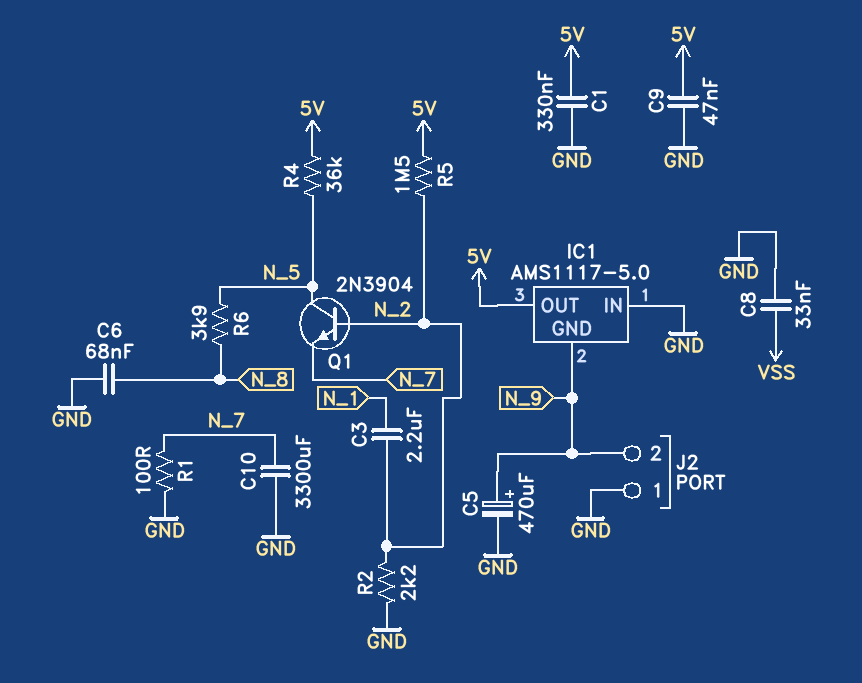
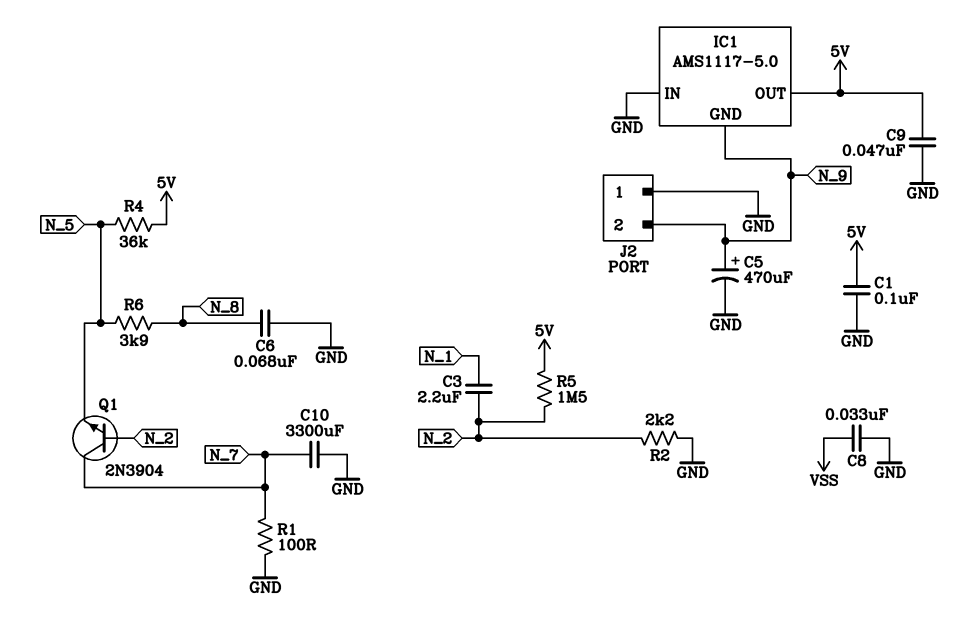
C1: 330nF (5V, GND) -> 100nF (5V, GND)
Q1: NPN 2N3904 (B N_2, C N_5, E N_7) -> NPN 2N3904 (B N_2, C N_7, E N_5)

